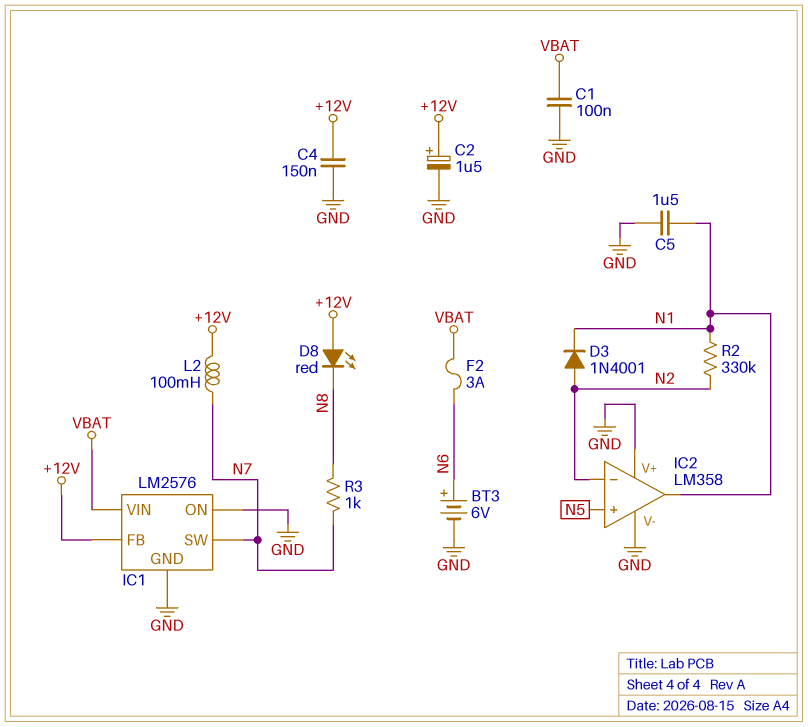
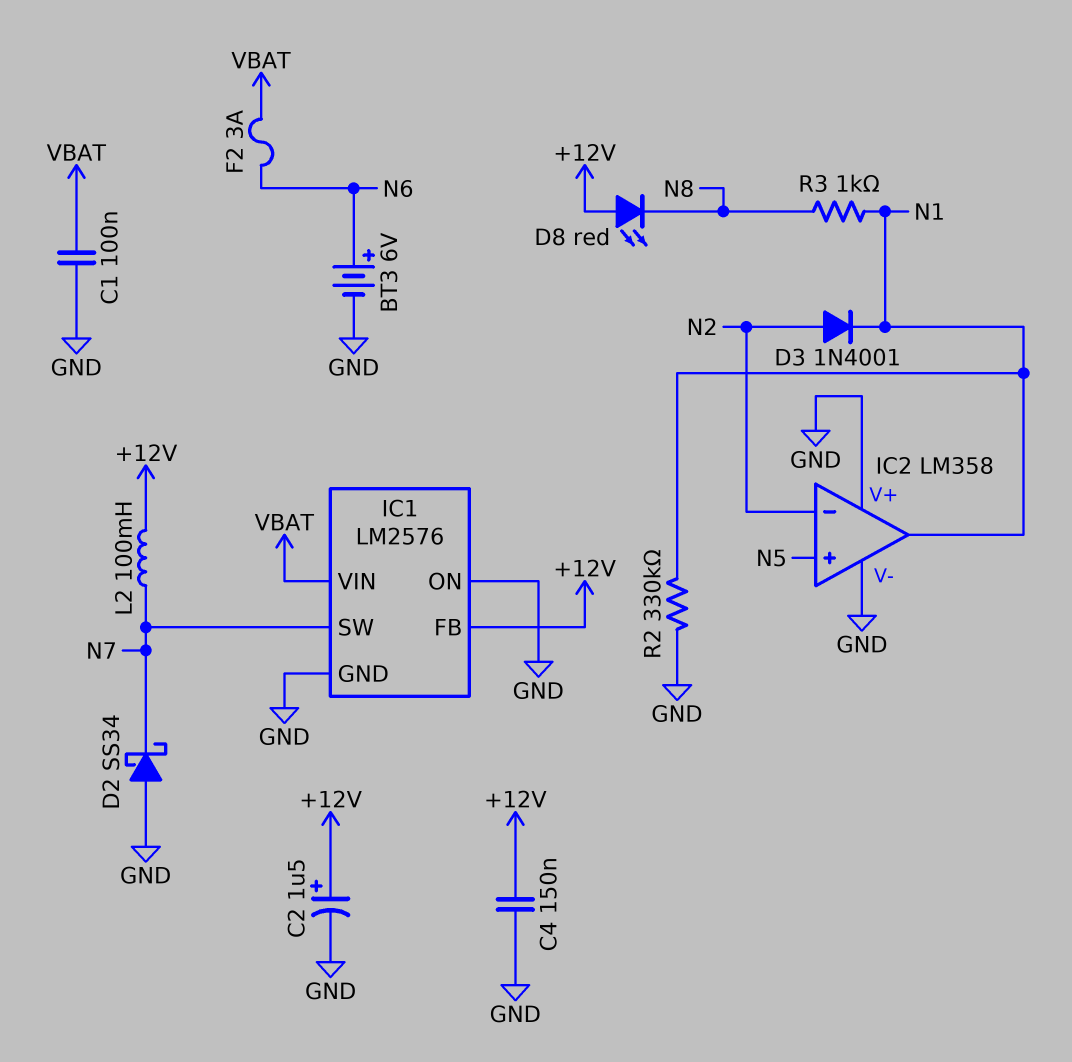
C5: 1.5uF (GND, N1) -> none
D2: none -> schottky SS34 (A GND, K N7)
R2: 330k (N1, N2) -> 330k (GND, N1)
R3: 1k (N7, N8) -> 1k (N1, N8)

